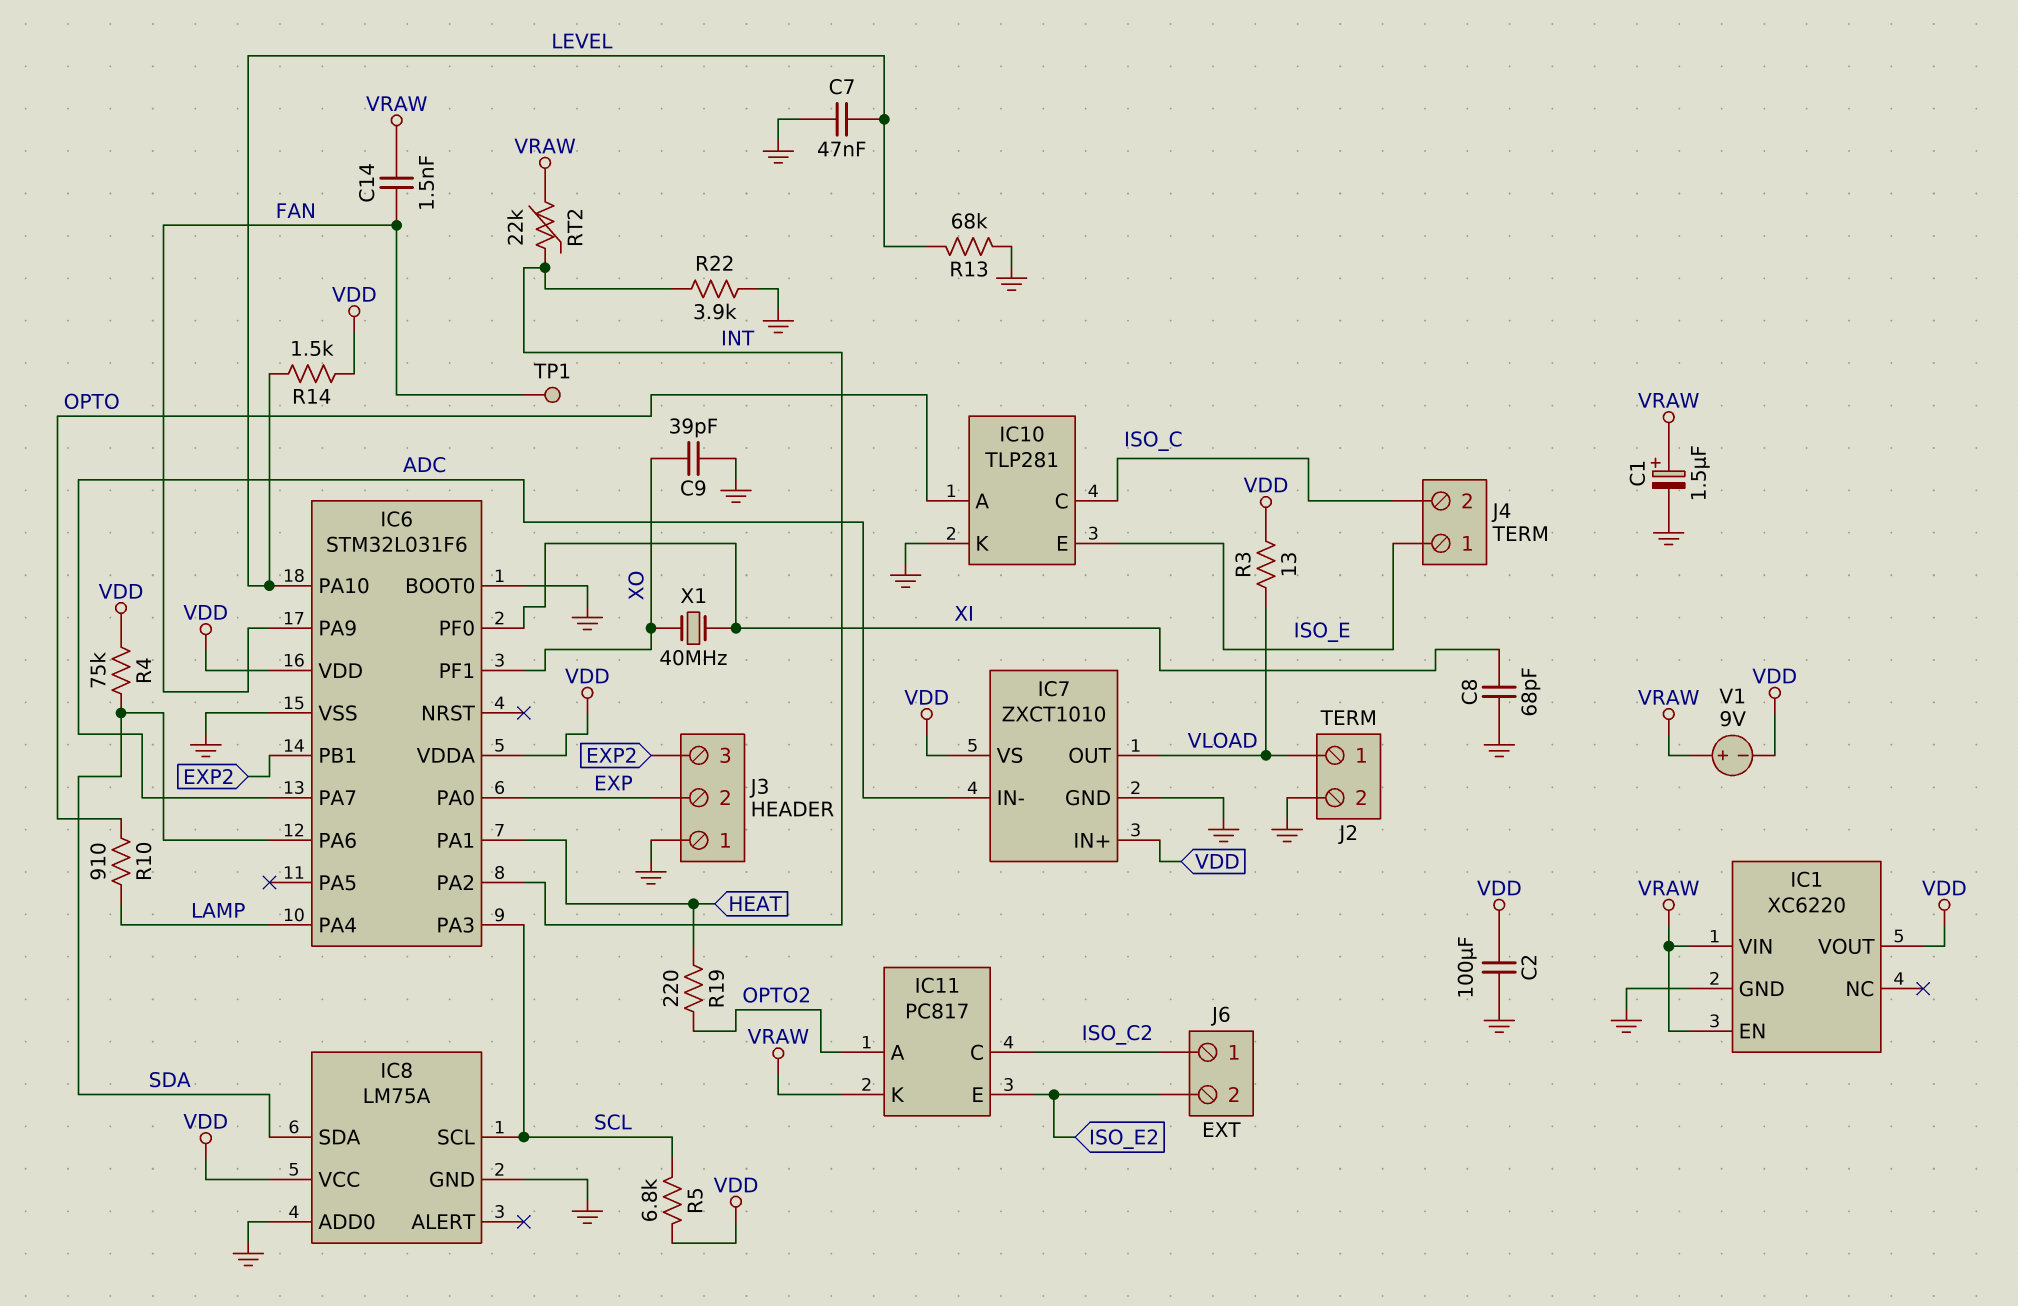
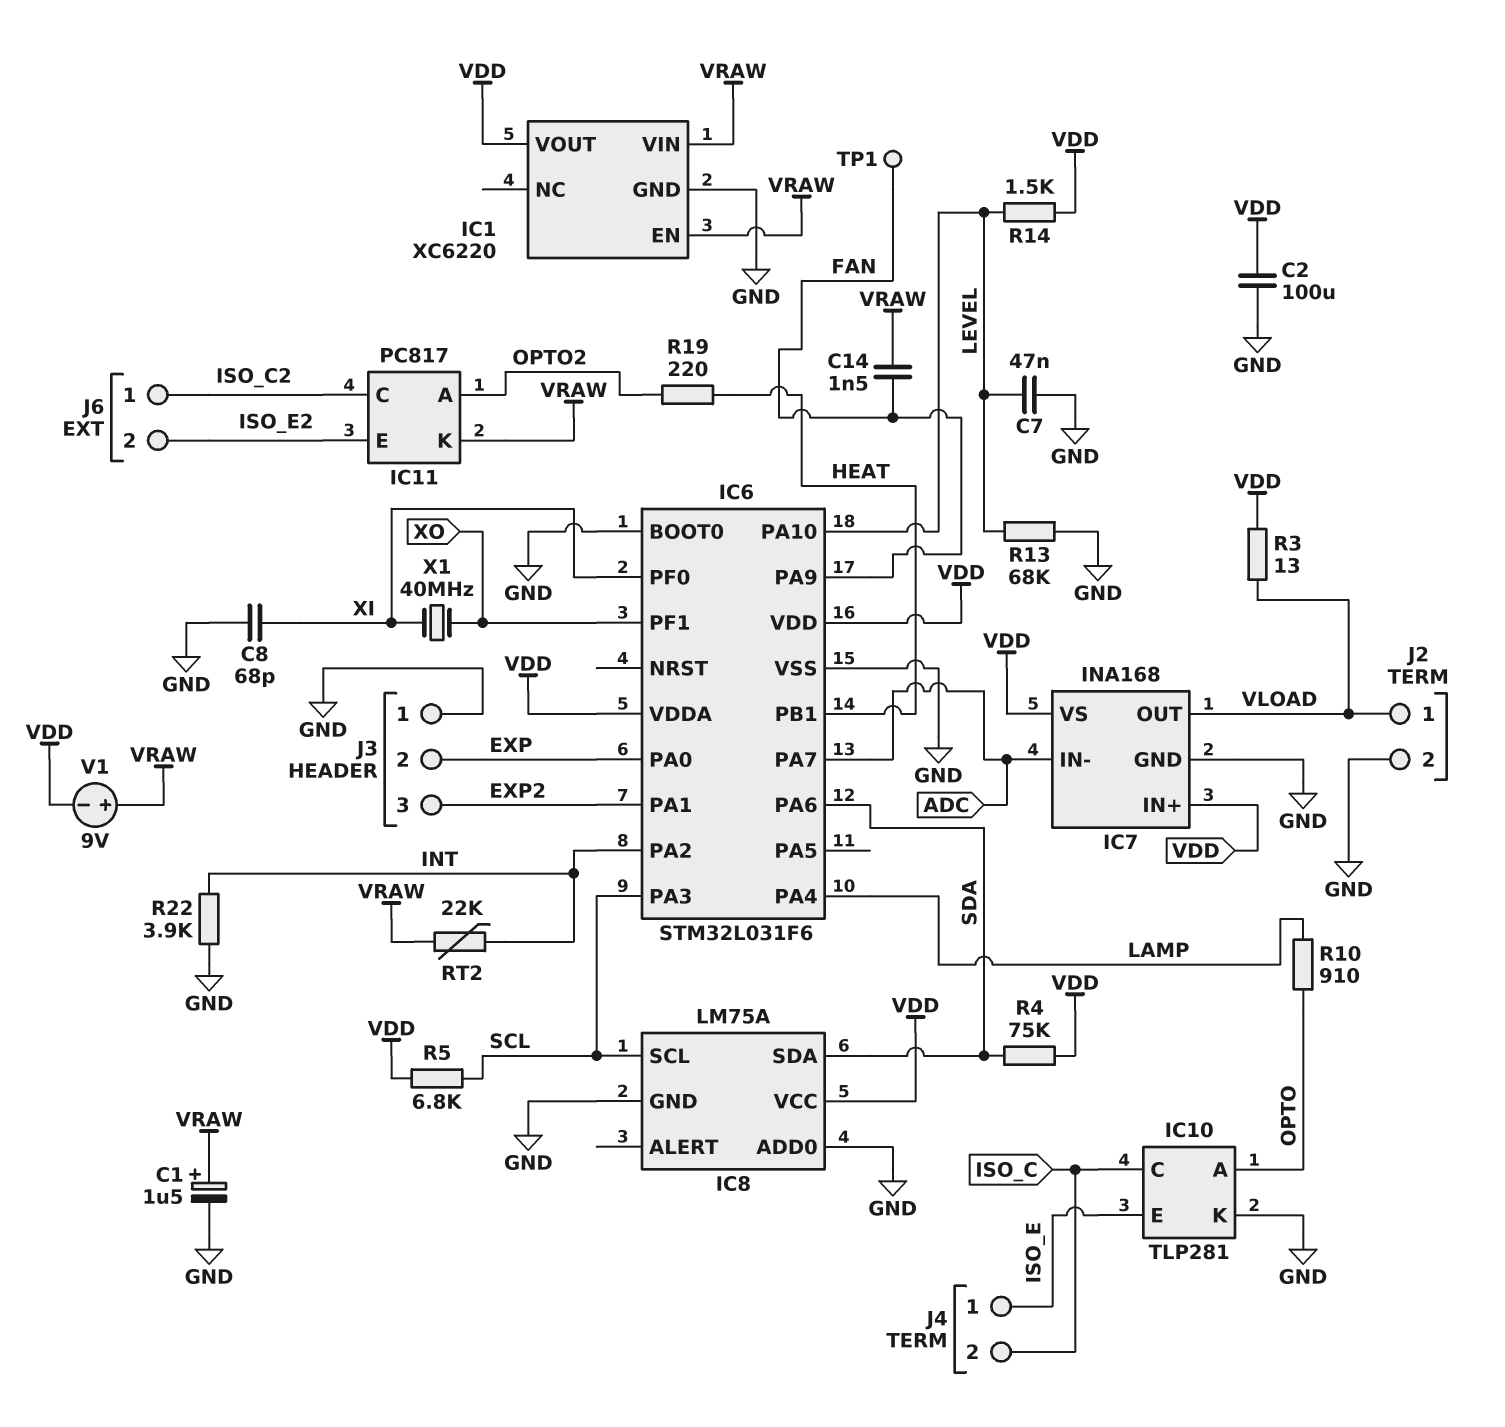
C9: 39pF (GND, XO) -> none
IC6 pin PA1: HEAT -> EXP2
IC6 pin PB1: EXP2 -> HEAT
IC7: ZXCT1010 -> INA168

